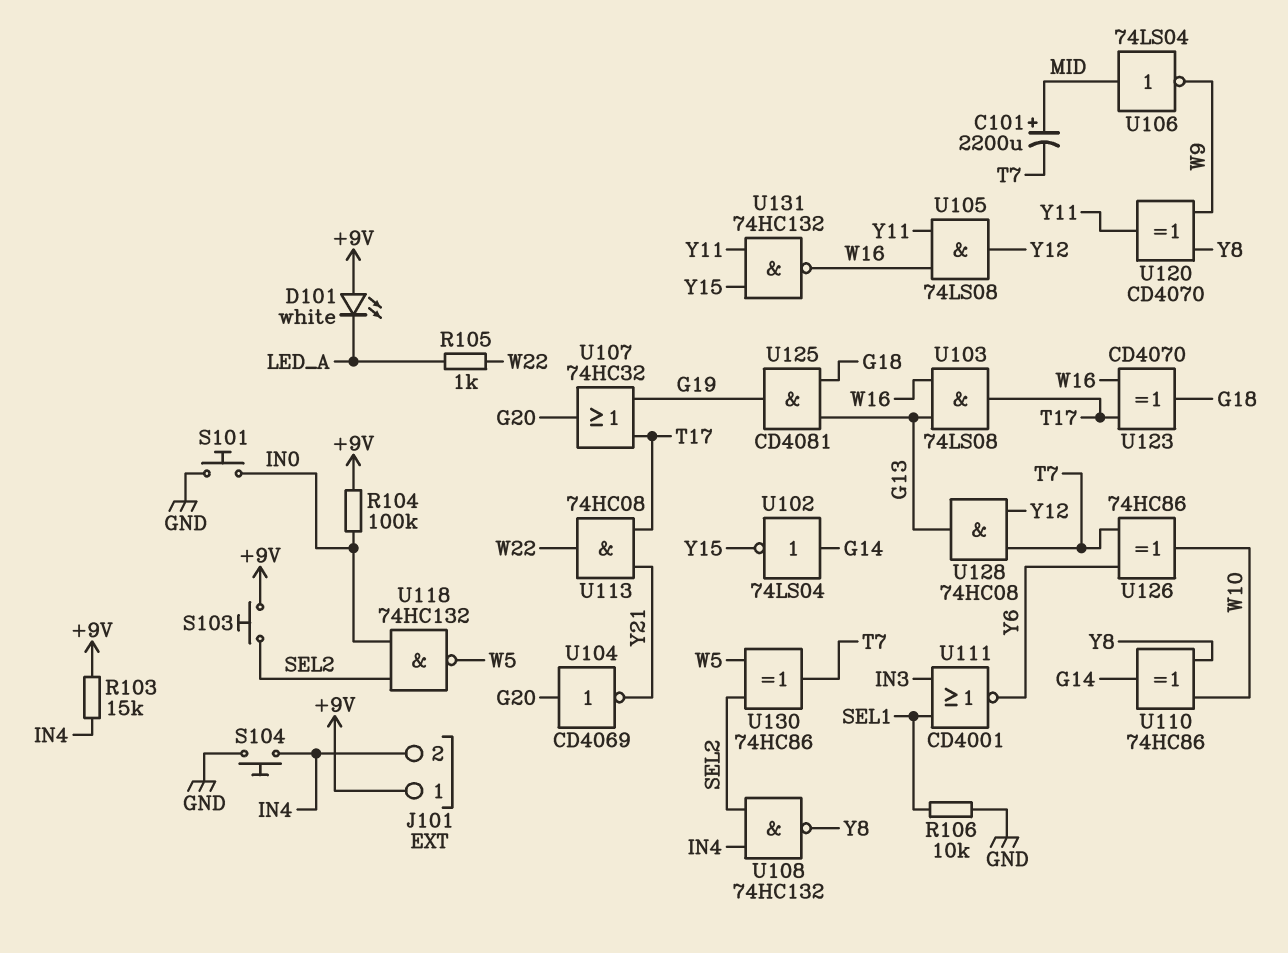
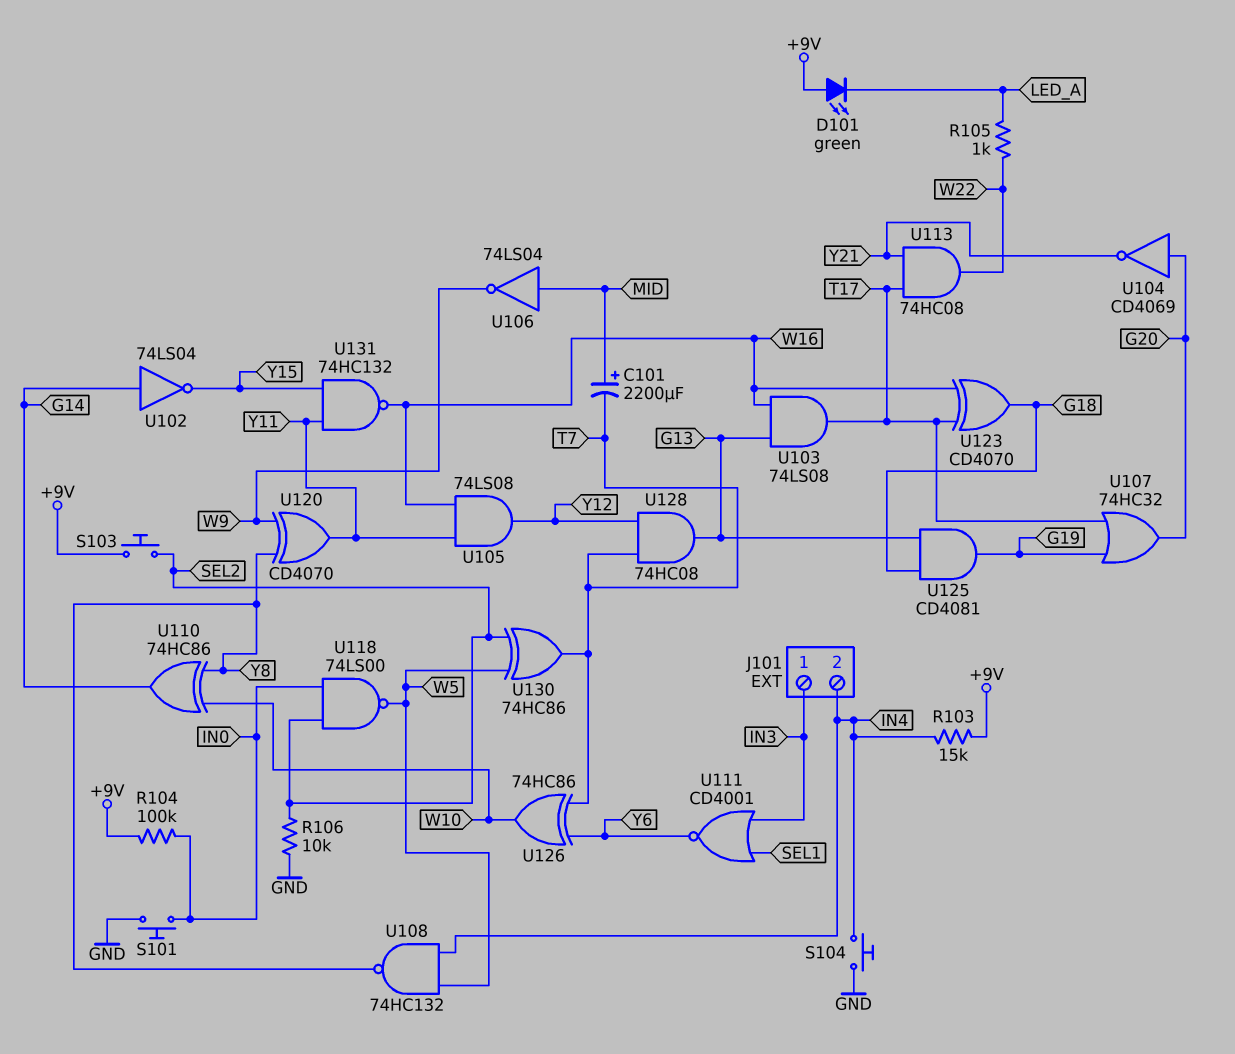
D101: LED white (A +9V, K LED_A) -> LED green (A +9V, K LED_A)
J101 pin 1: +9V -> IN3
R106: 10k (GND, SEL1) -> 10k (GND, SEL2)
U108: NAND 74HC132 (in IN4, in SEL2, out Y8) -> NAND 74HC132 (in IN4, in W5, out Y8)
U118: NAND 74HC132 (in IN0, in SEL2, out W5) -> NAND 74LS00 (in IN0, in SEL2, out W5)

